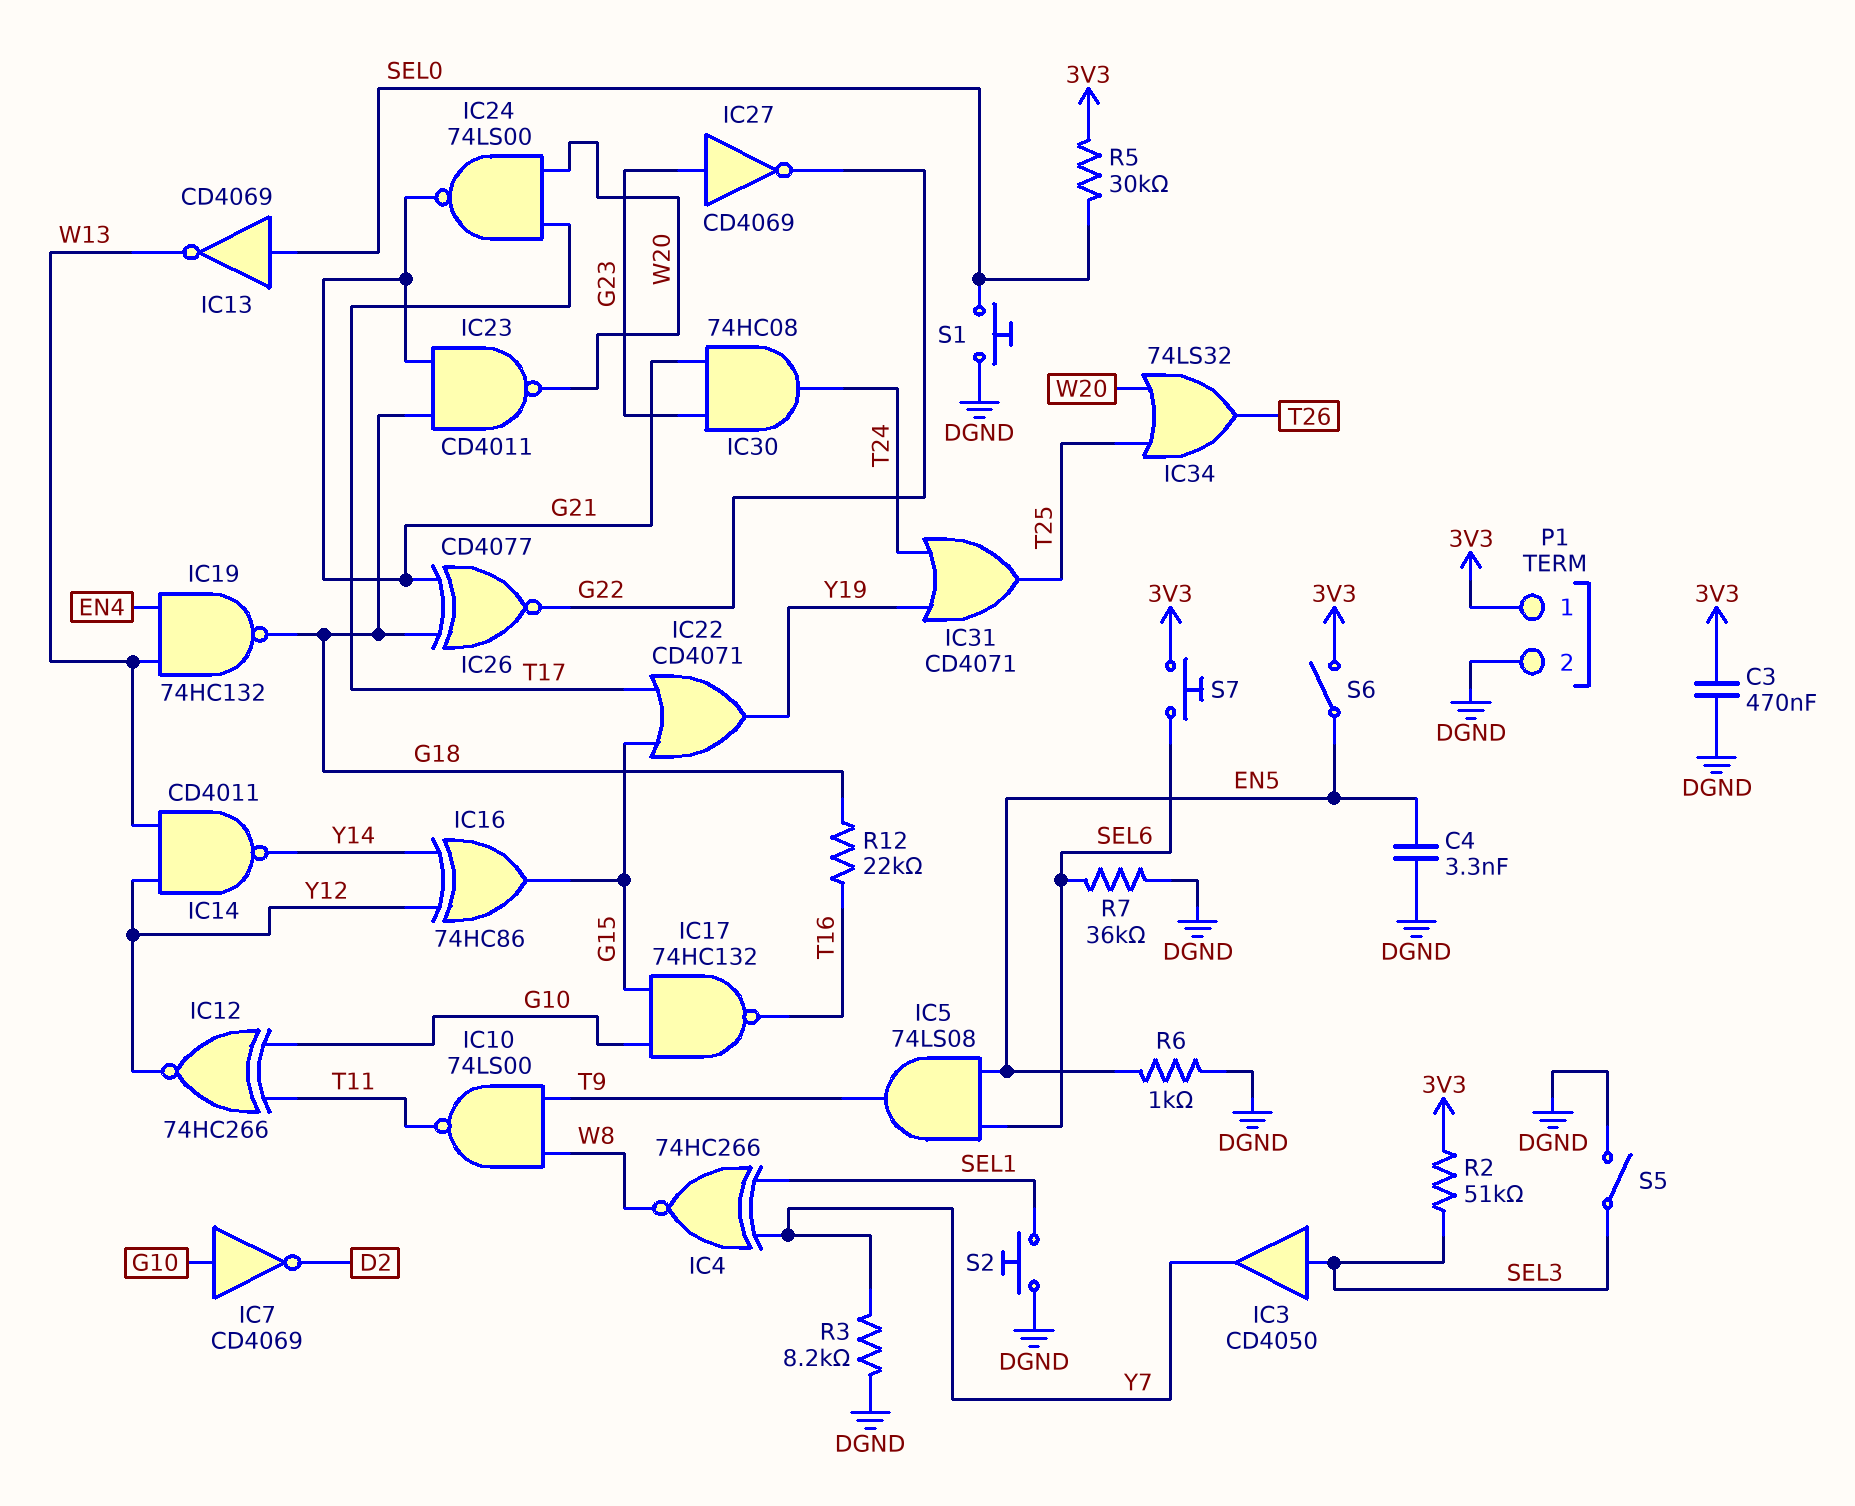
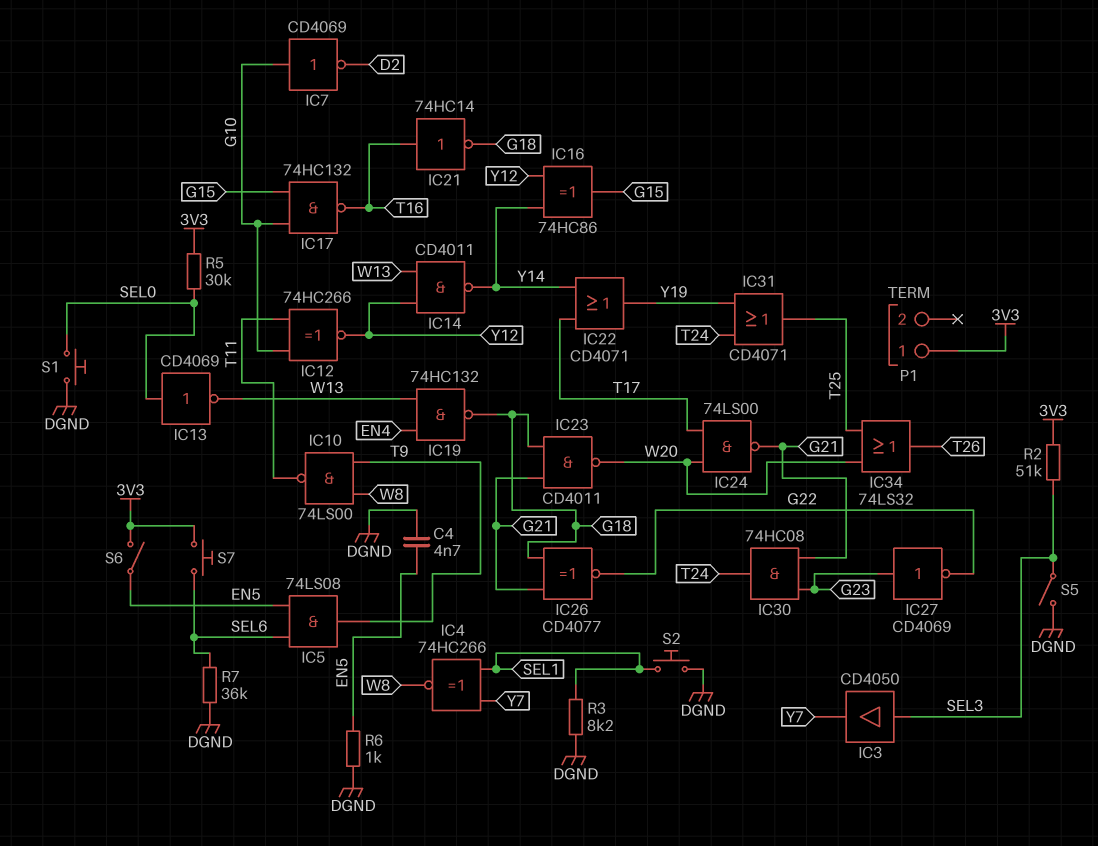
C3: 470nF (3V3, DGND) -> none
C4: 3.3nF (DGND, EN5) -> 4.7nF (DGND, EN5)
IC21: none -> NOT 74HC14 (in T16, out G18)
IC22: OR CD4071 (in G15, in T17, out Y19) -> OR CD4071 (in T17, in Y14, out Y19)
P1 pin 2: DGND -> none
R3: 8.2k (DGND, Y7) -> 8.2k (DGND, SEL1)
R12: 22k (G18, T16) -> none

